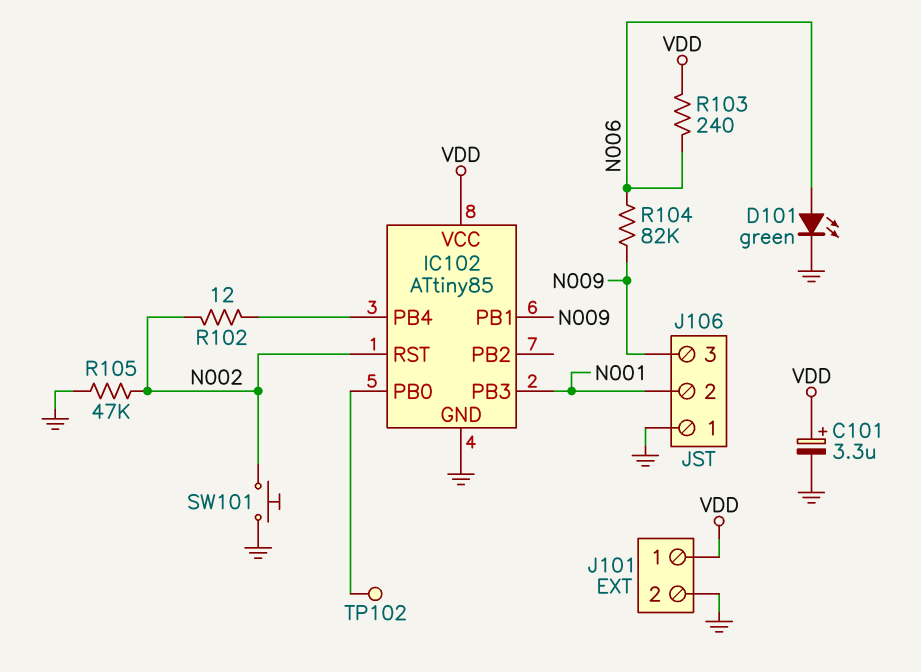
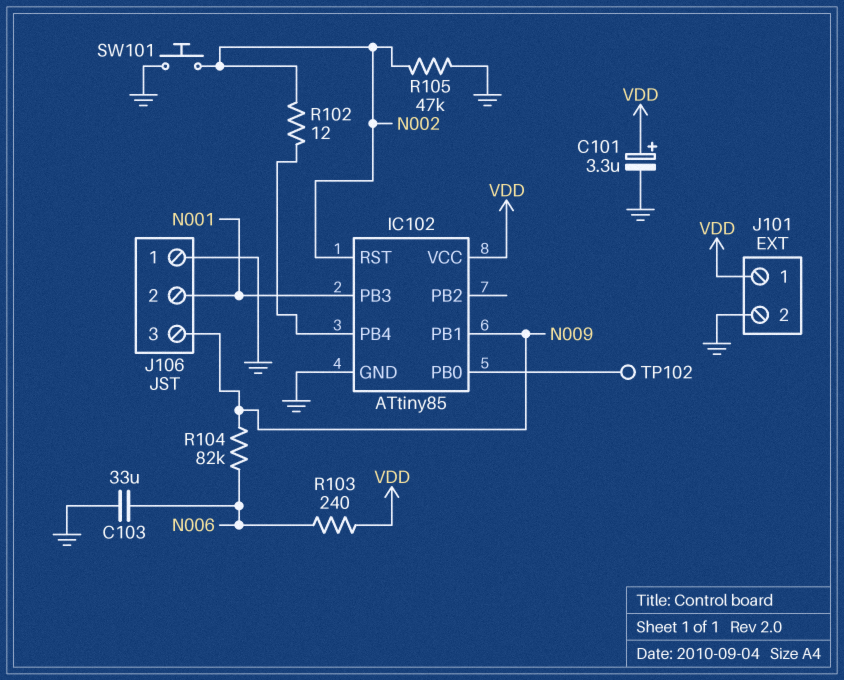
C103: none -> 33uF (GND, N006)
D101: LED green (A N006, K GND) -> none

